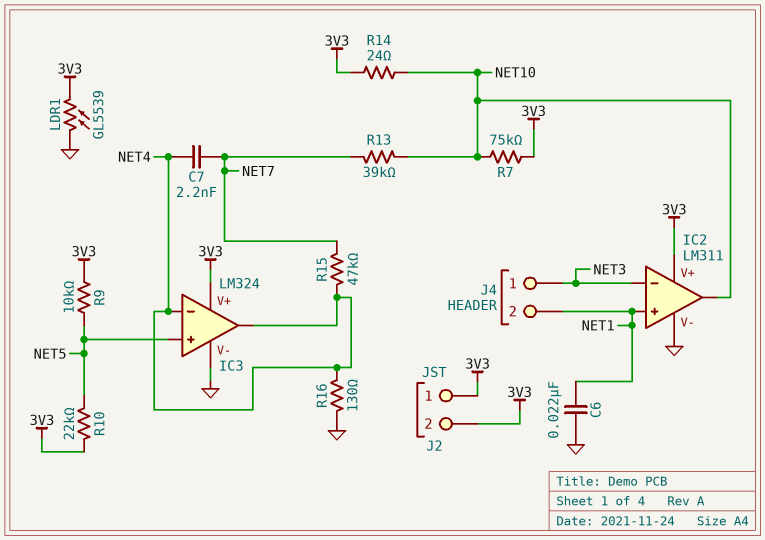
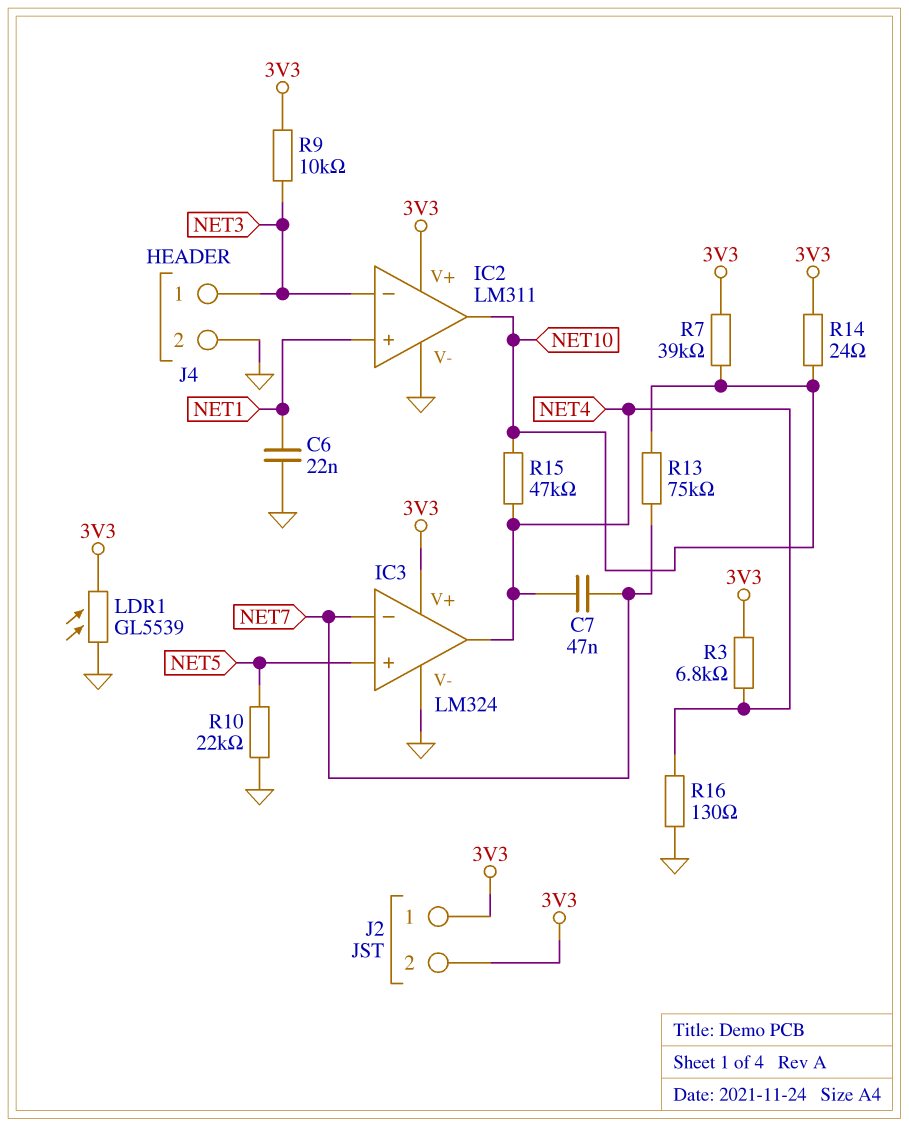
C7: 2.2nF (NET4, NET7) -> 47nF (NET4, NET7)
IC3 pin in-: NET4 -> NET7
J4 pin 2: NET1 -> GND
R3: none -> 6.8k (3V3, NET4)
R7: 75k (3V3, NET10) -> 39k (3V3, NET10)
R9: 10k (3V3, NET5) -> 10k (3V3, NET3)
R10: 22k (3V3, NET5) -> 22k (GND, NET5)
R13: 39k (NET7, NET10) -> 75k (NET7, NET10)
R15: 47k (NET4, NET7) -> 47k (NET4, NET10)

